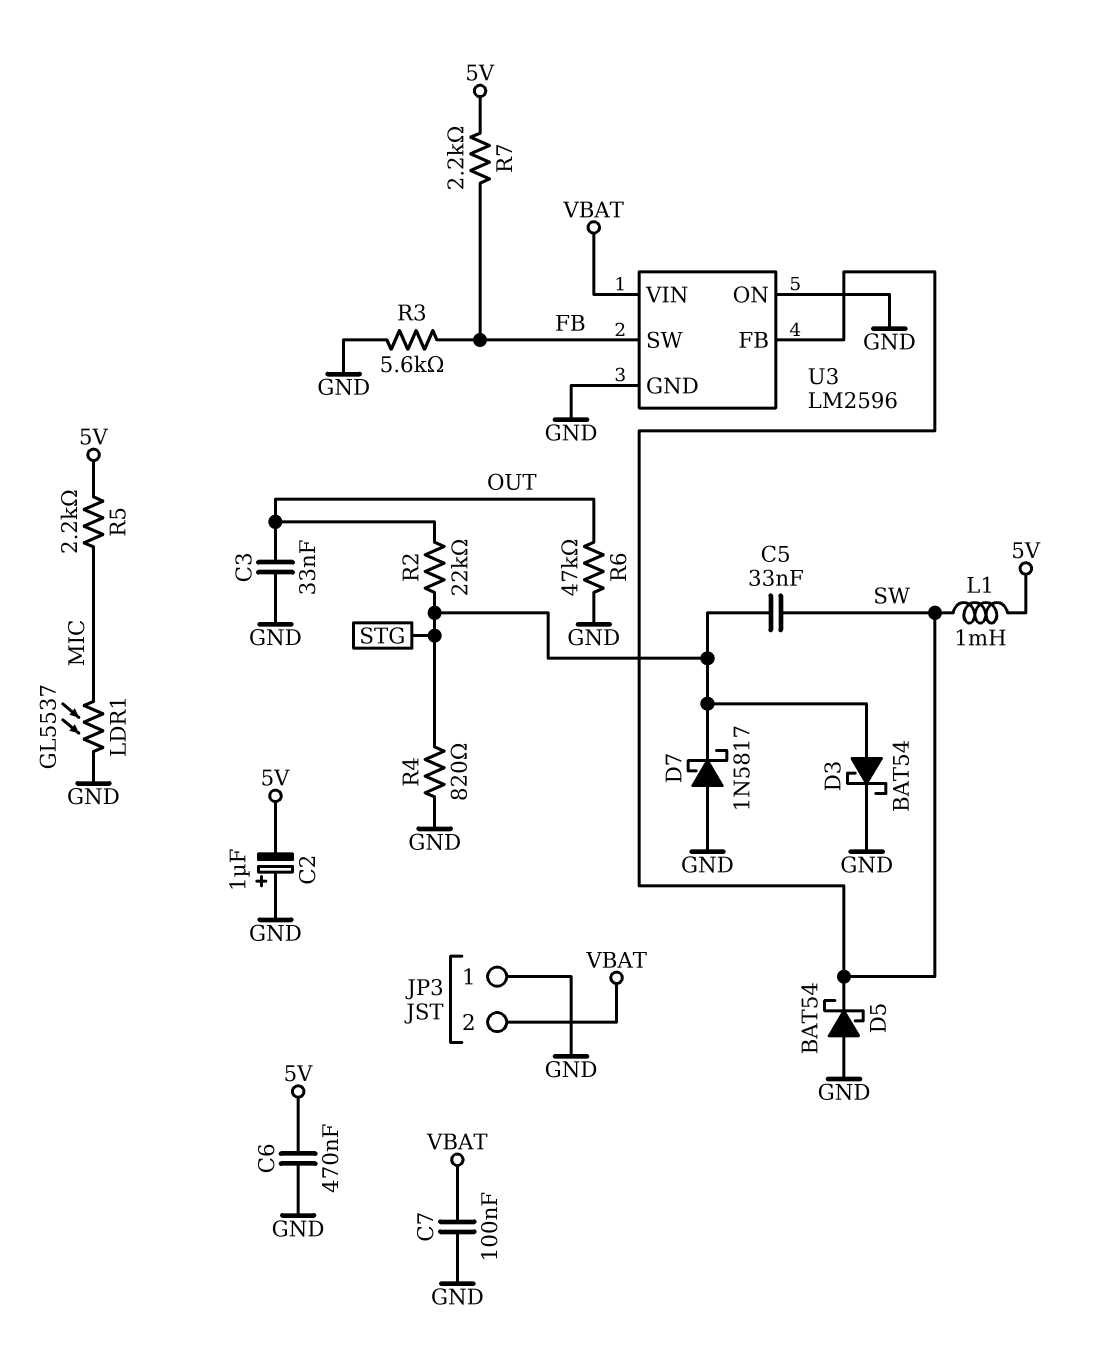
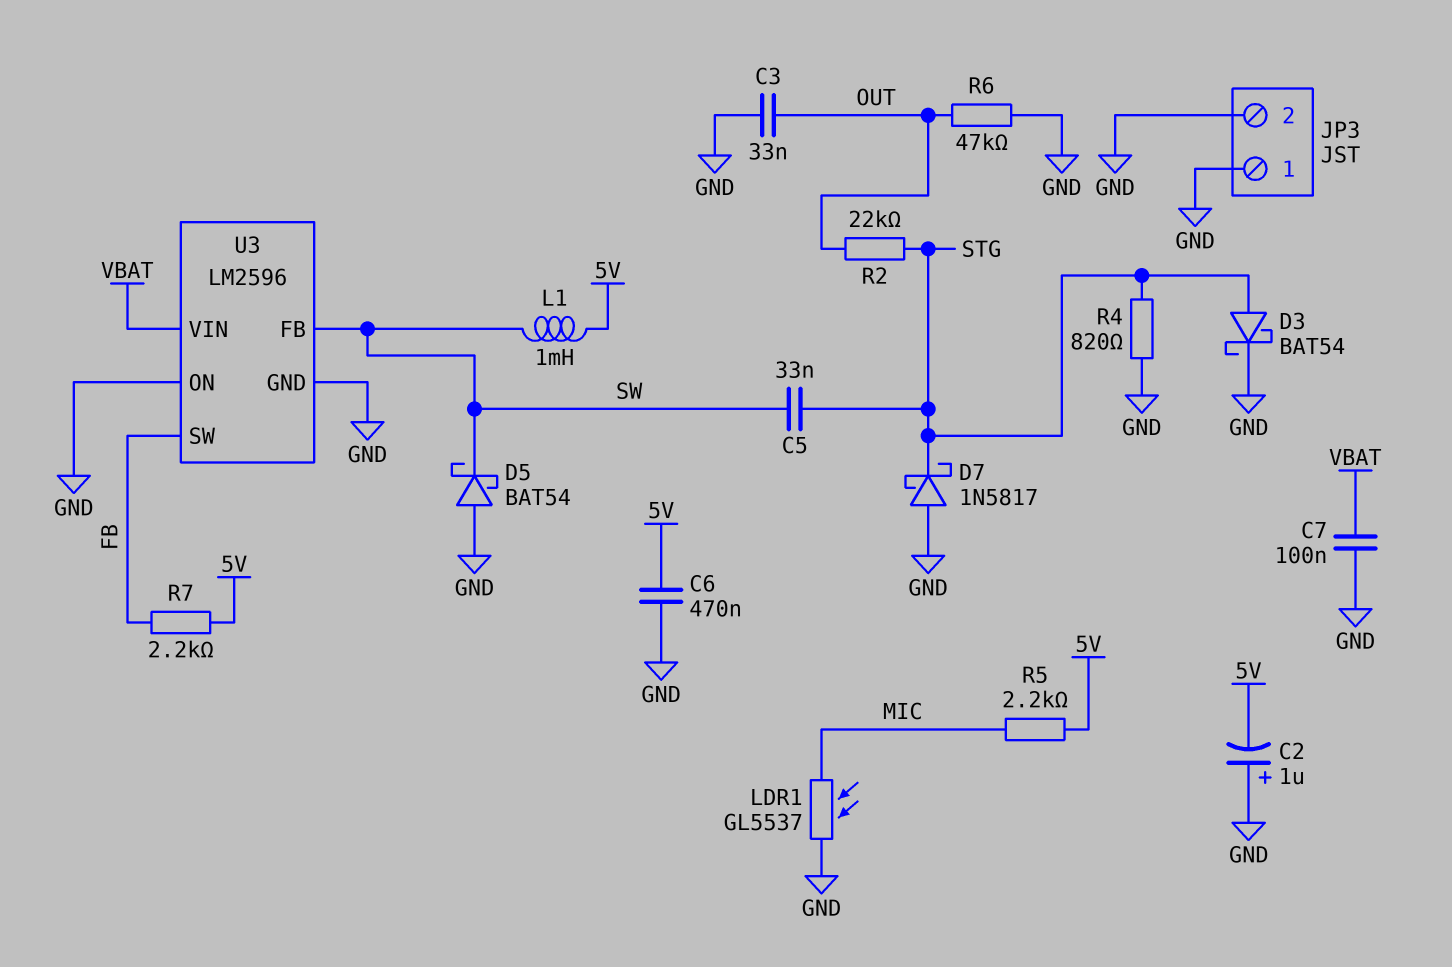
JP3 pin 2: VBAT -> GND
R3: 5.6k (FB, GND) -> none

